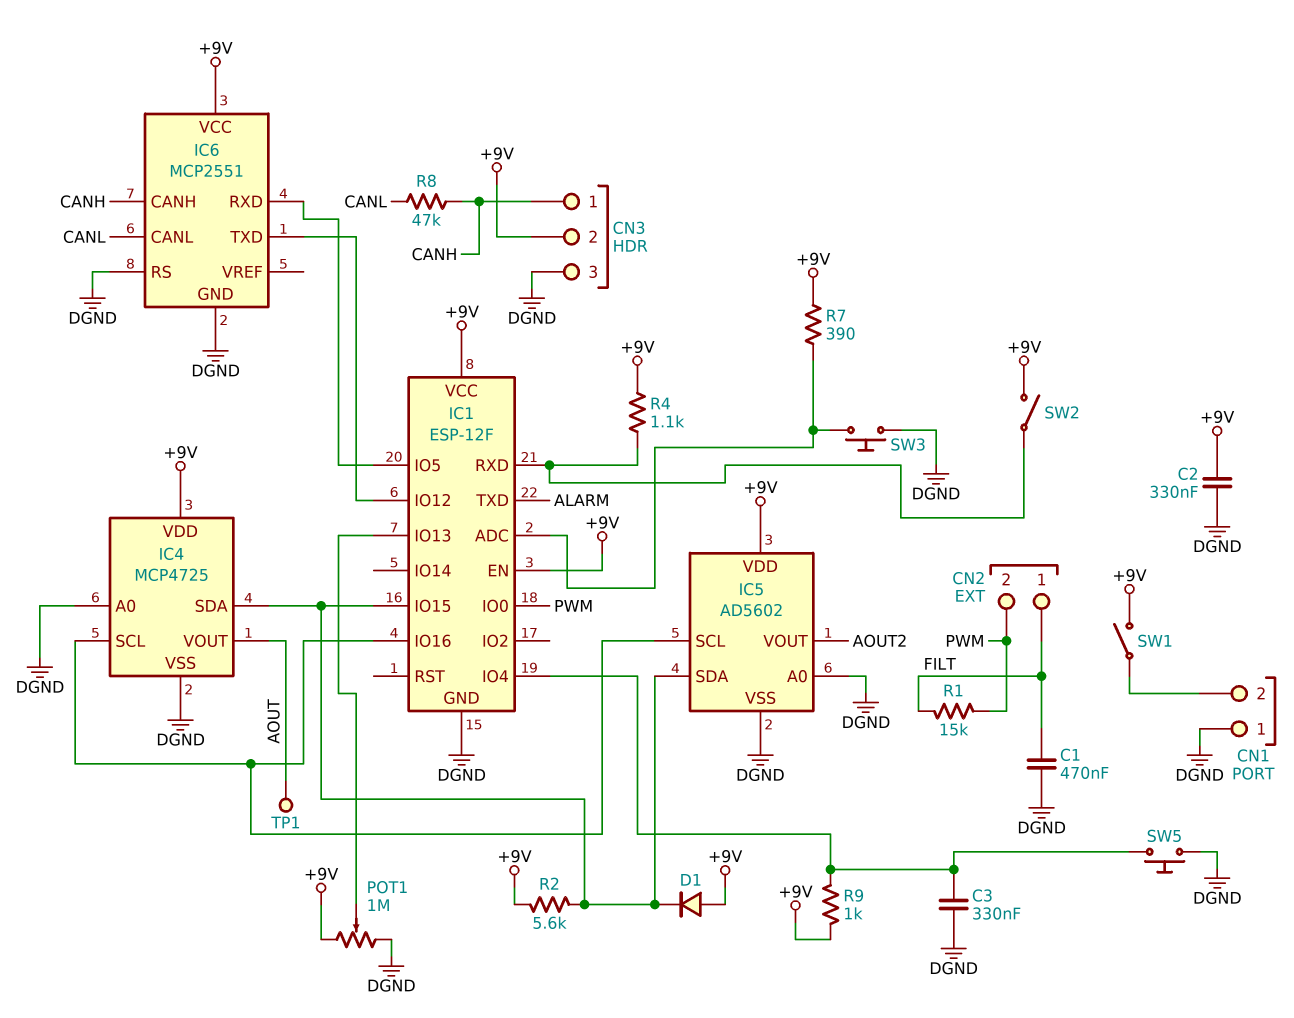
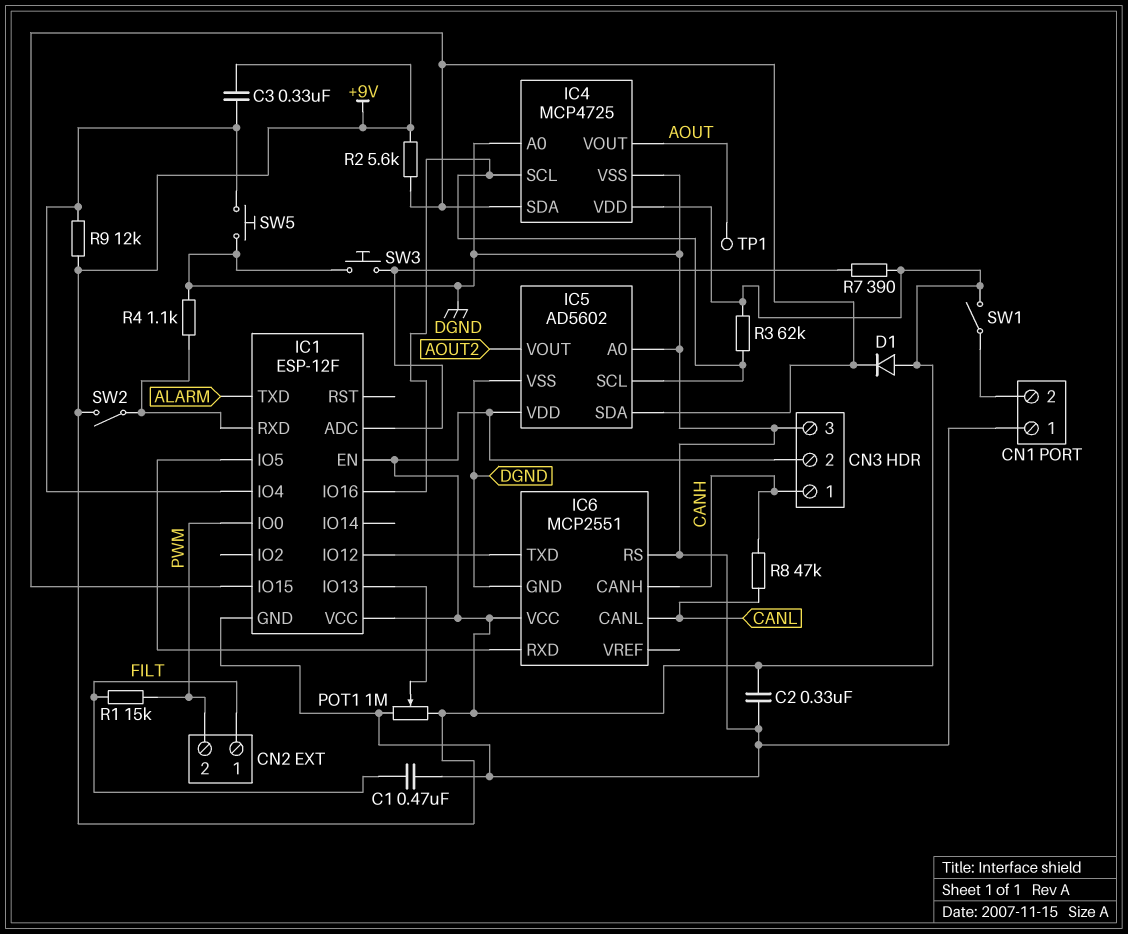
C3: 330nF (DGND, IC1/IO4) -> 330nF (+9V, IC1/IO4)
R3: none -> 62k (+9V, IC1/IO16)
R4: 1.1k (+9V, IC1/RXD) -> 1.1k (DGND, IC1/RXD)
R9: 1k (+9V, IC1/IO4) -> 12k (+9V, IC1/IO4)

